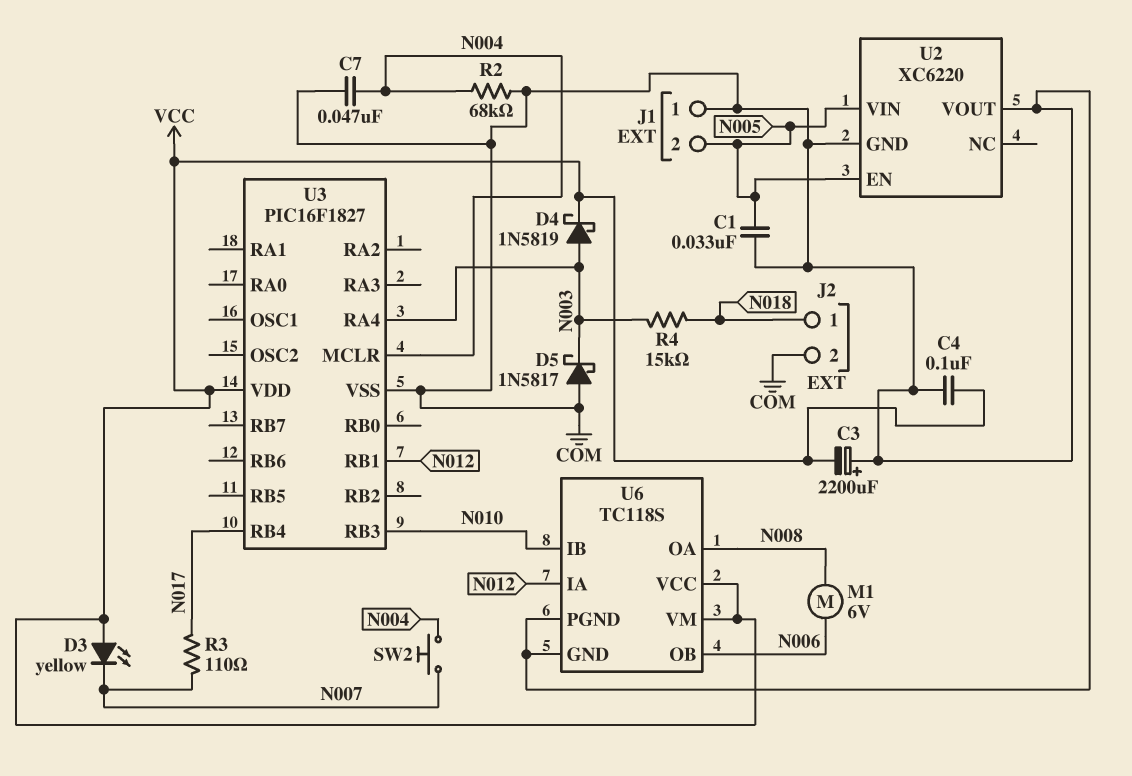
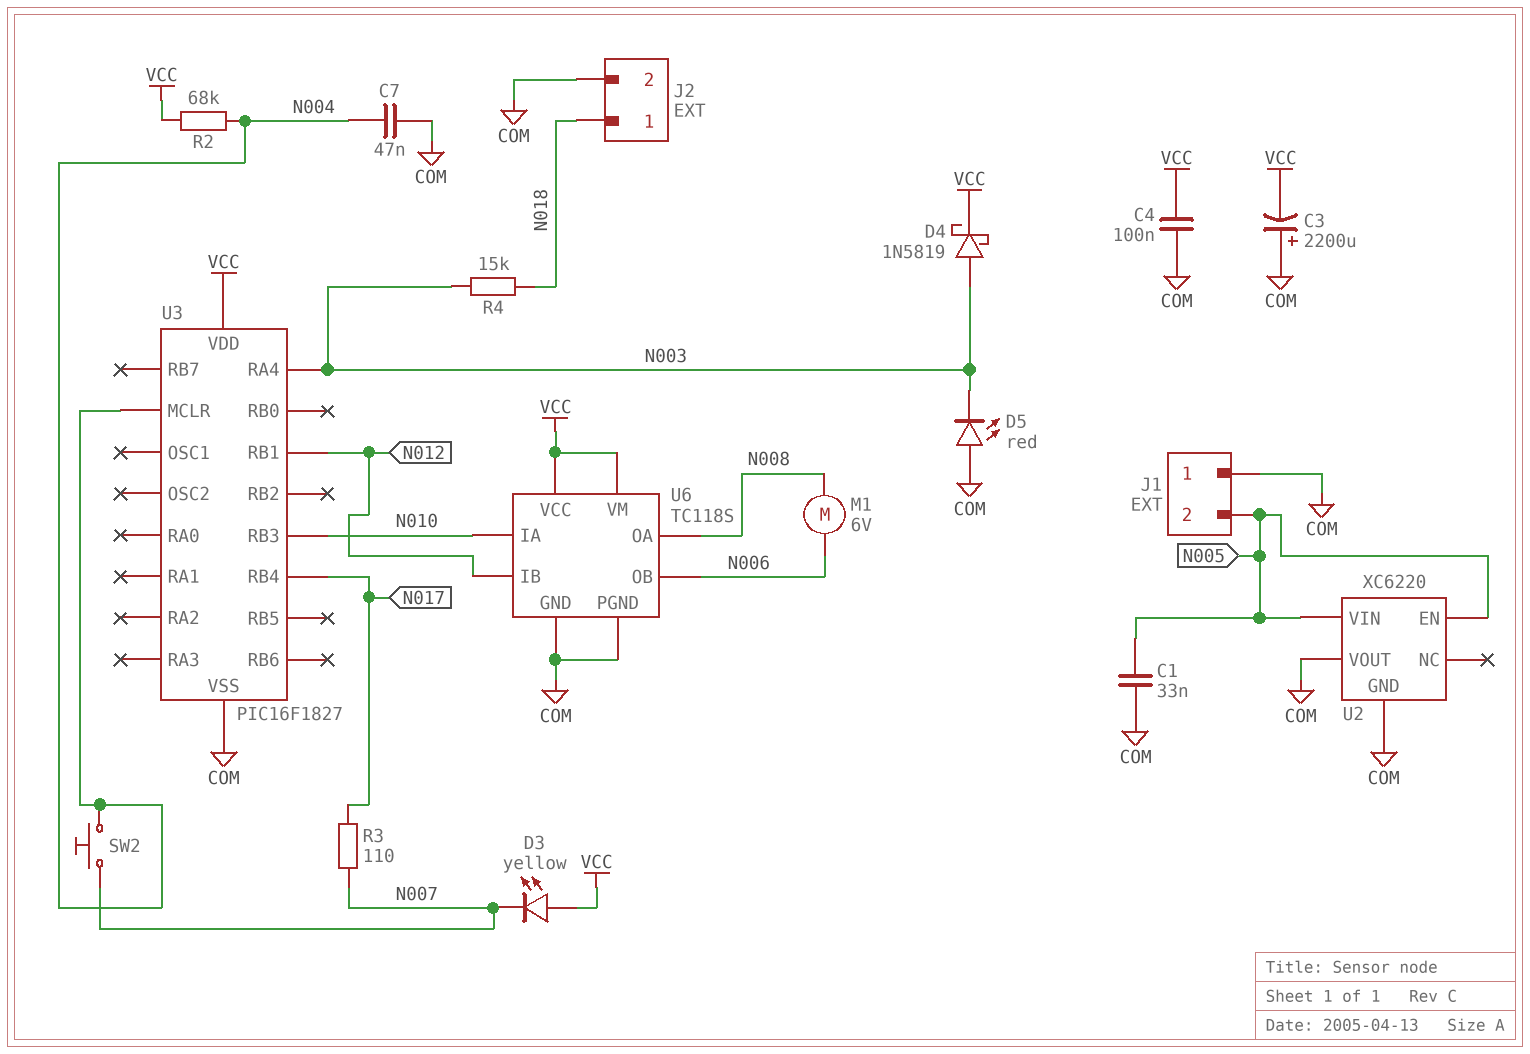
D5: schottky 1N5817 (A COM, K N003) -> LED red (A COM, K N003)
R2: 68k (COM, N004) -> 68k (N004, VCC)
U6 pin IA: N012 -> N010
U6 pin IB: N010 -> N012

